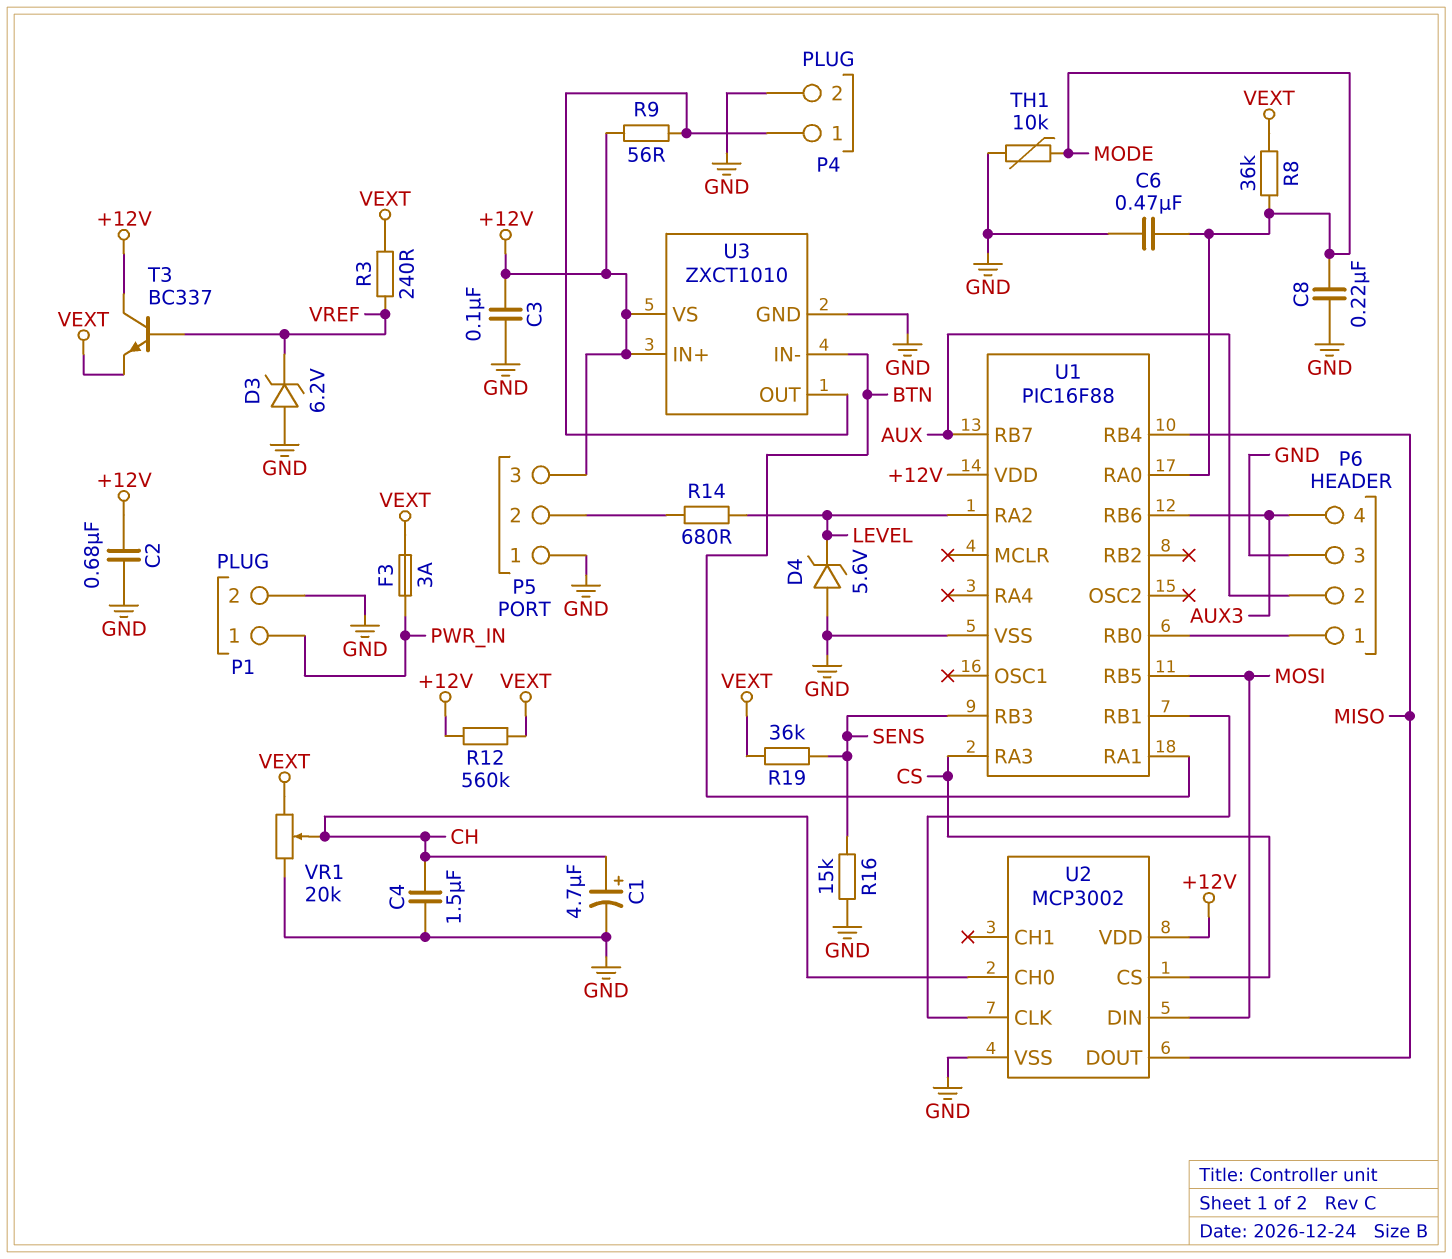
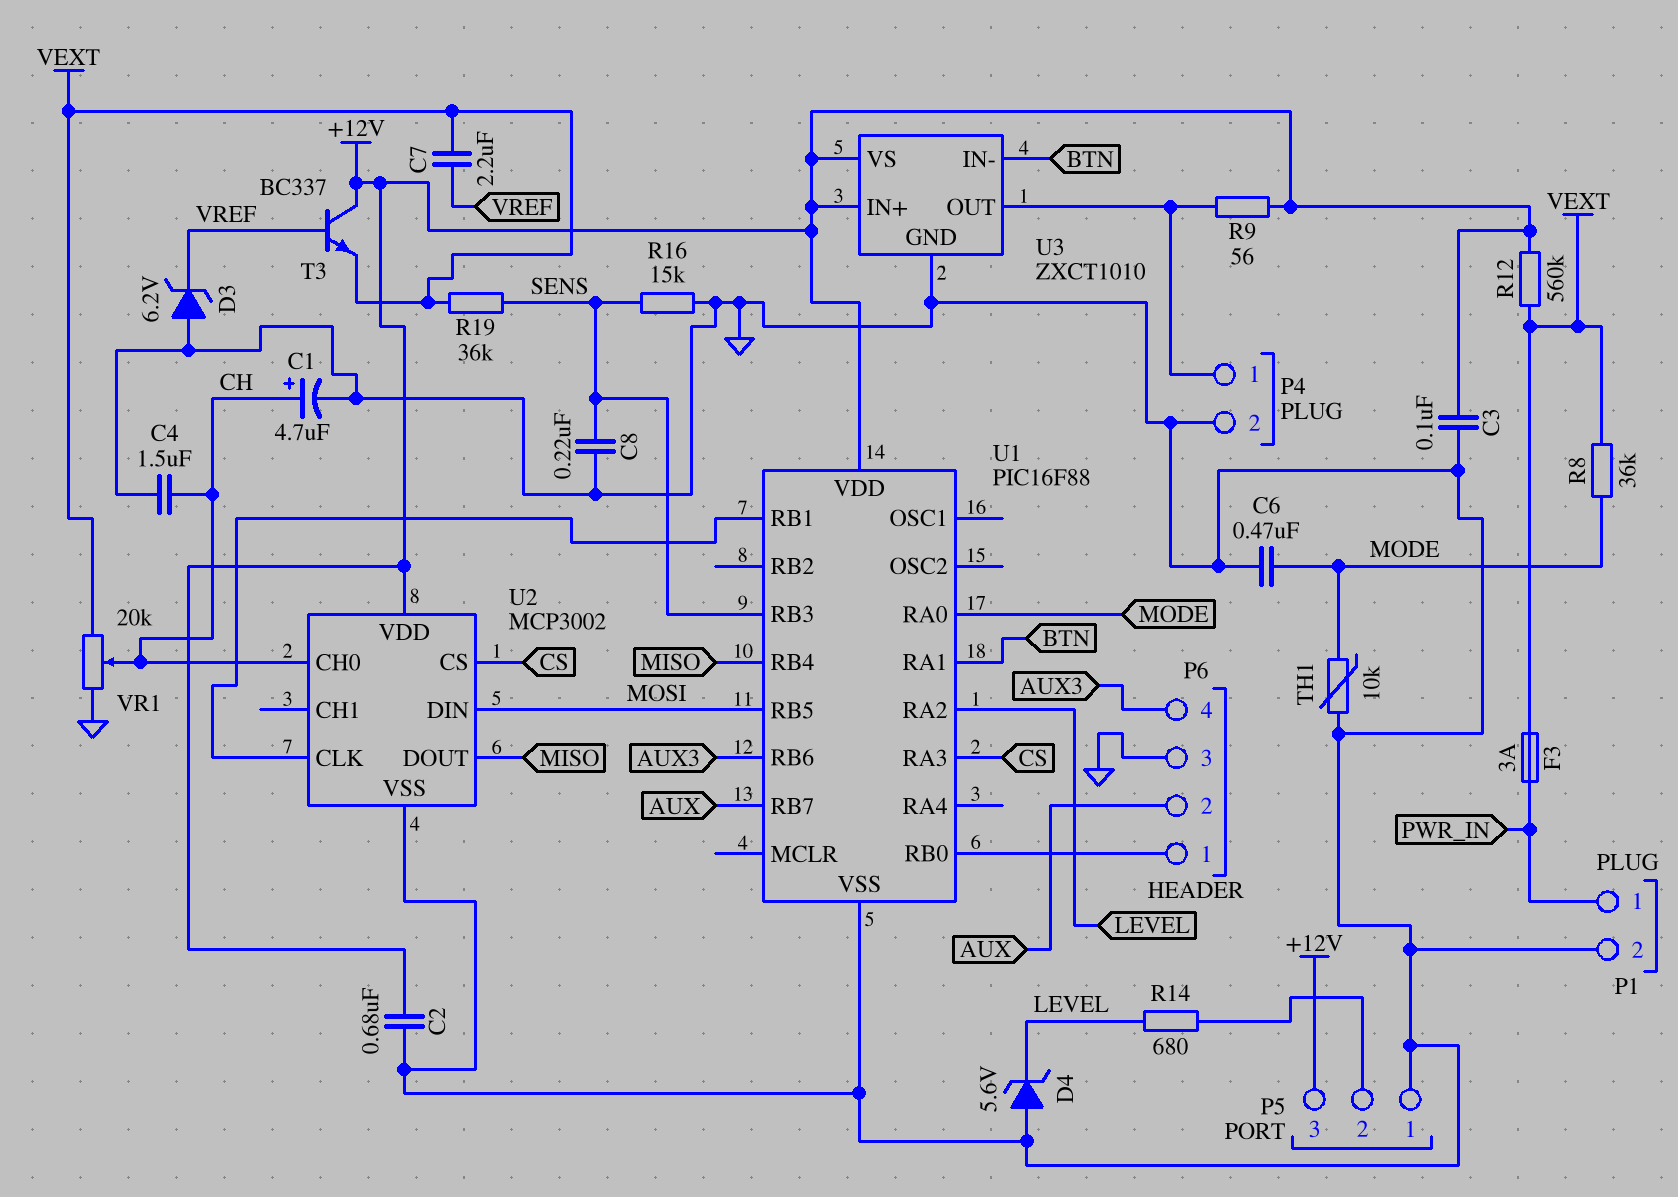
C7: none -> 2.2uF (VEXT, VREF)
C8: 220nF (GND, MODE) -> 220nF (GND, SENS)
R3: 240 (VEXT, VREF) -> none

